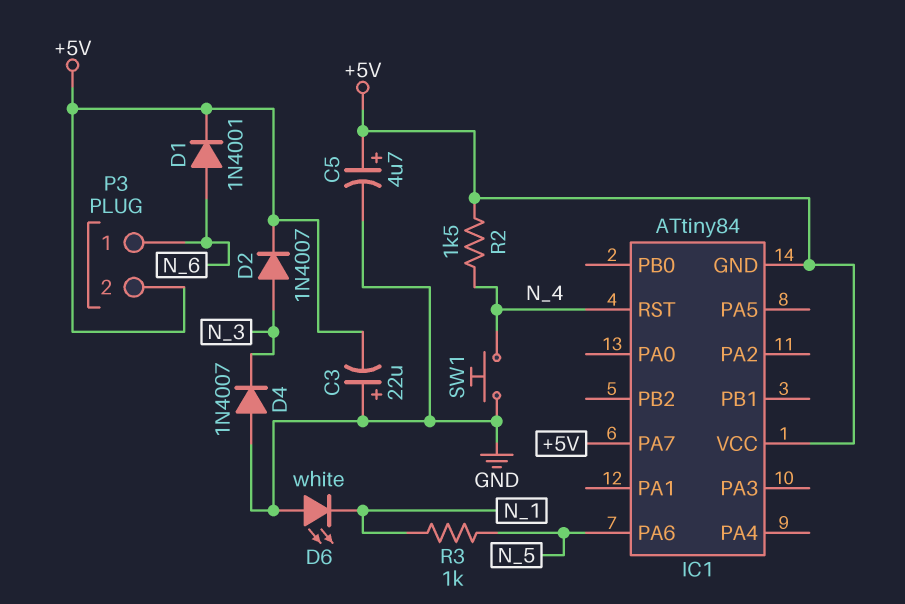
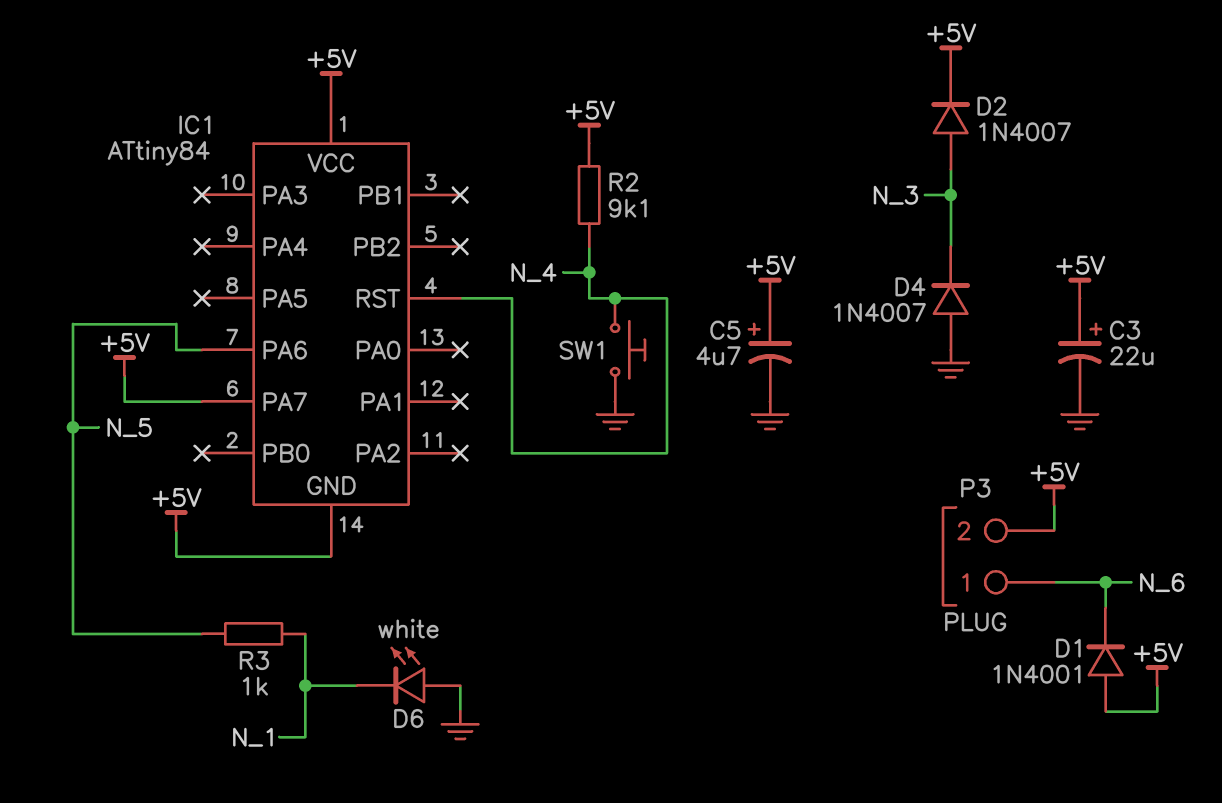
C3: 22uF (plus GND, minus +5V) -> 22uF (plus +5V, minus GND)
D1: diode 1N4001 (A N_6, K +5V) -> diode 1N4001 (A +5V, K N_6)
R2: 1.5k (+5V, N_4) -> 9.1k (+5V, N_4)

